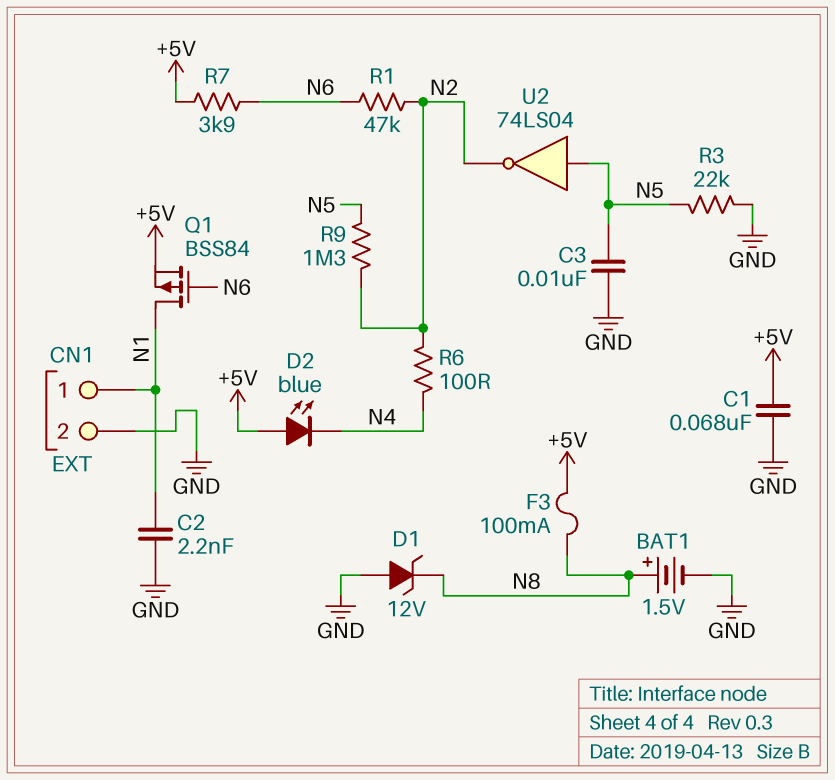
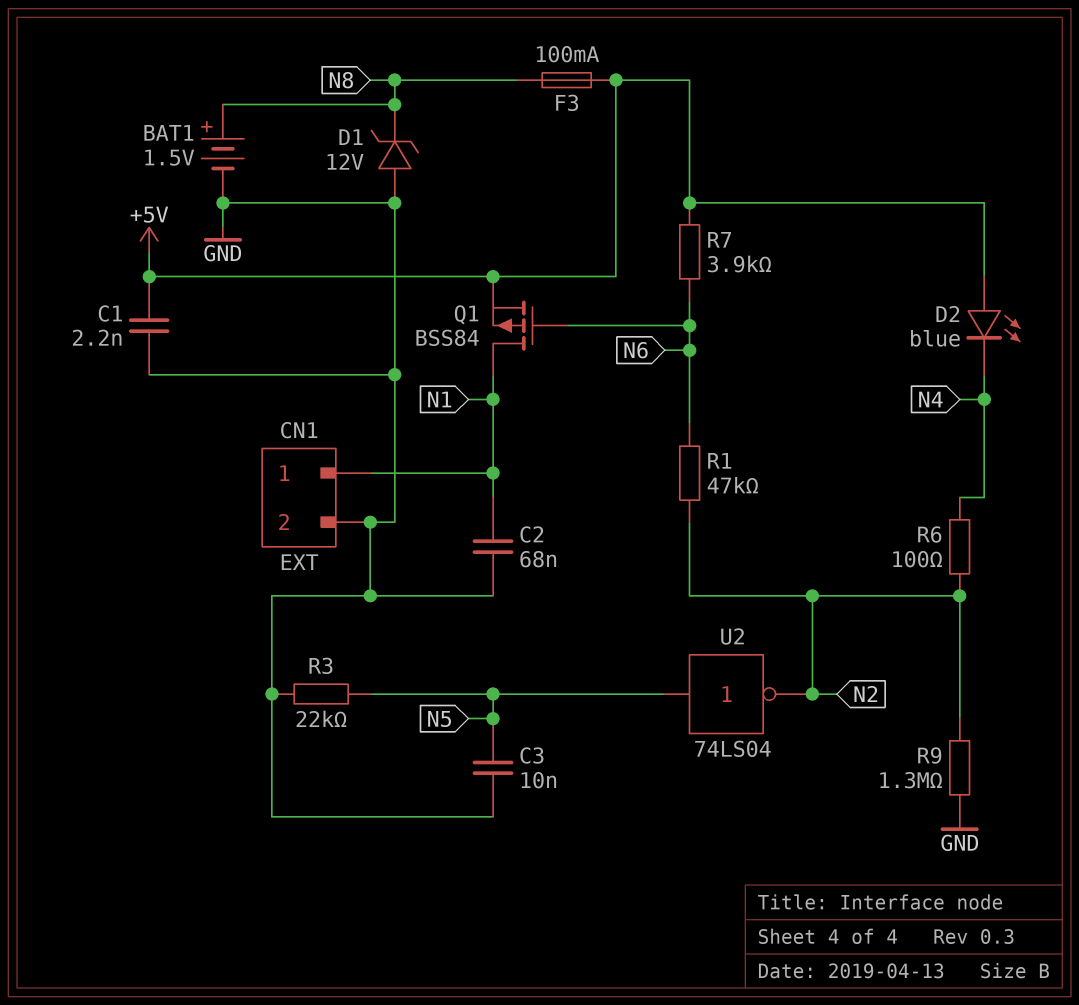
C1: 68nF (+5V, GND) -> 2.2nF (+5V, GND)
C2: 2.2nF (GND, N1) -> 68nF (GND, N1)
R9: 1.3M (N2, N5) -> 1.3M (GND, N2)

